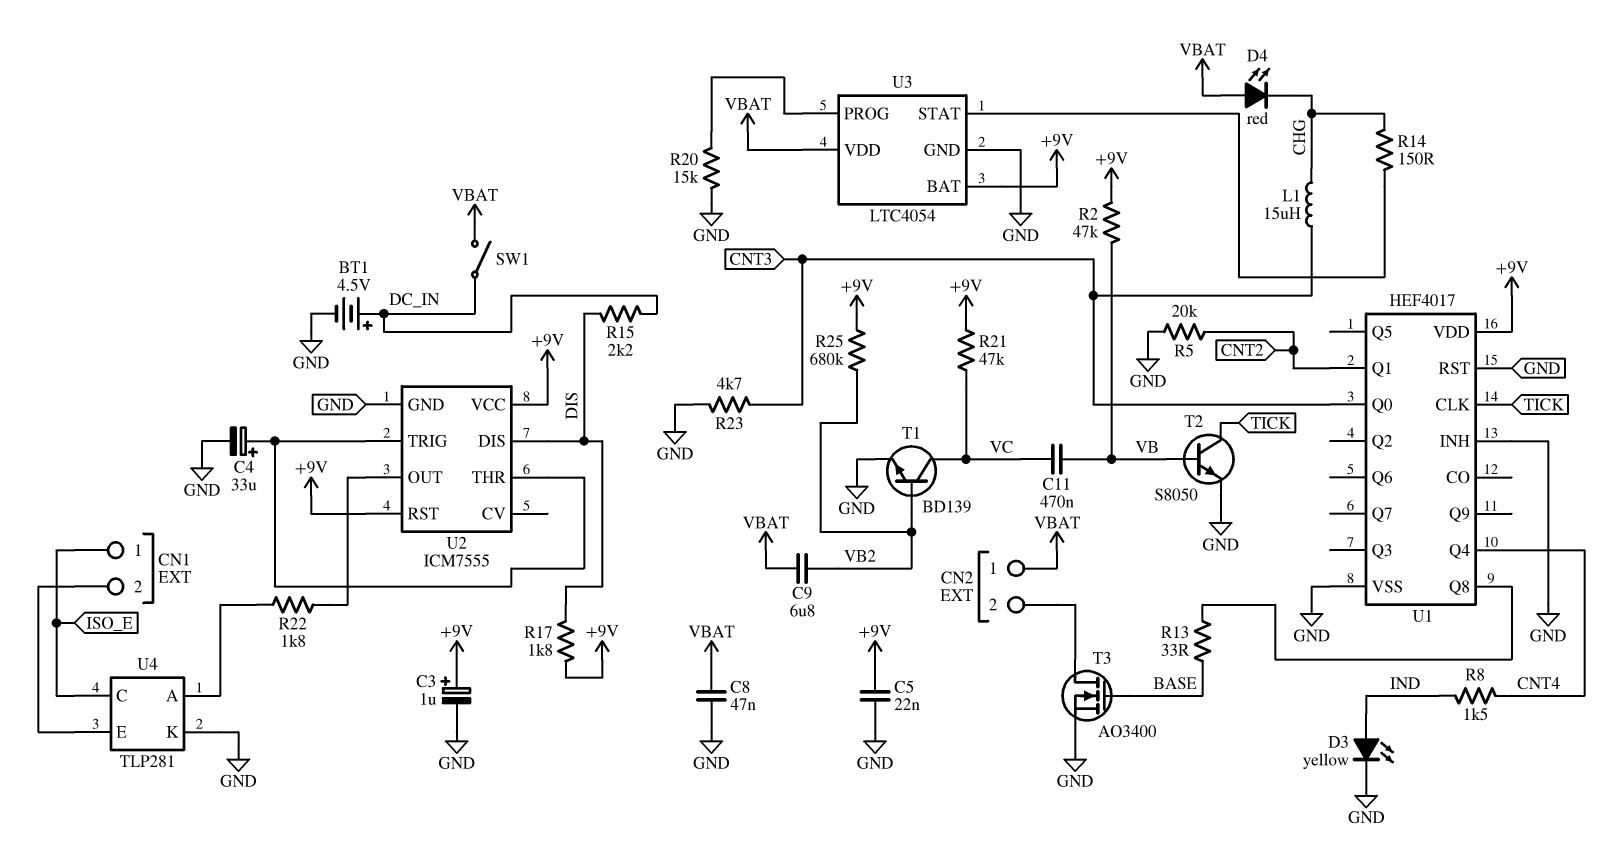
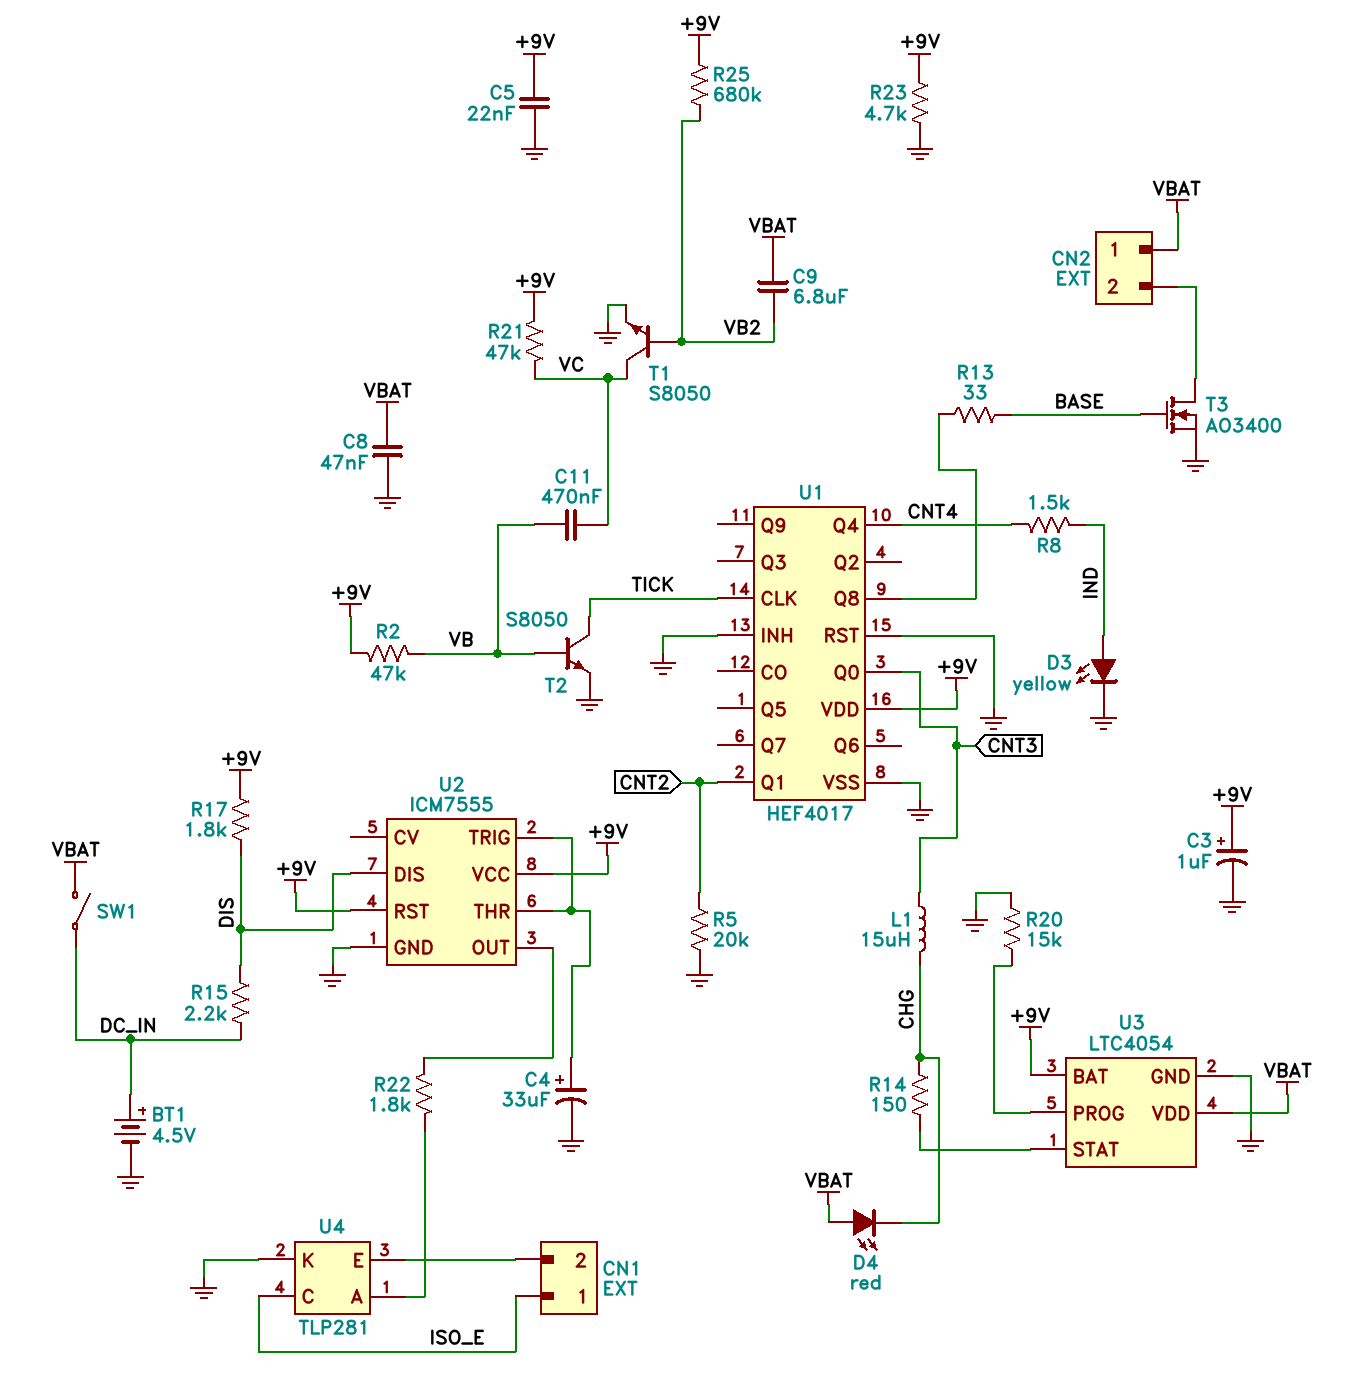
R23: 4.7k (CNT3, GND) -> 4.7k (+9V, GND)
T1: NPN BD139 (B VB2, C VC, E GND) -> NPN S8050 (B VB2, C VC, E GND)

